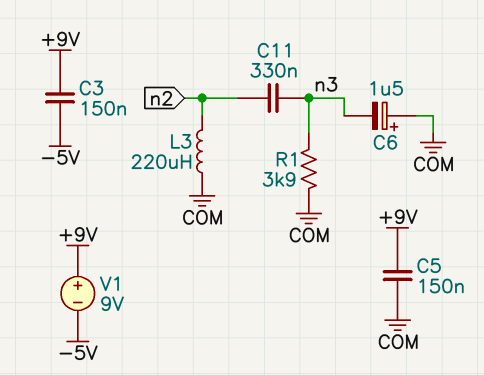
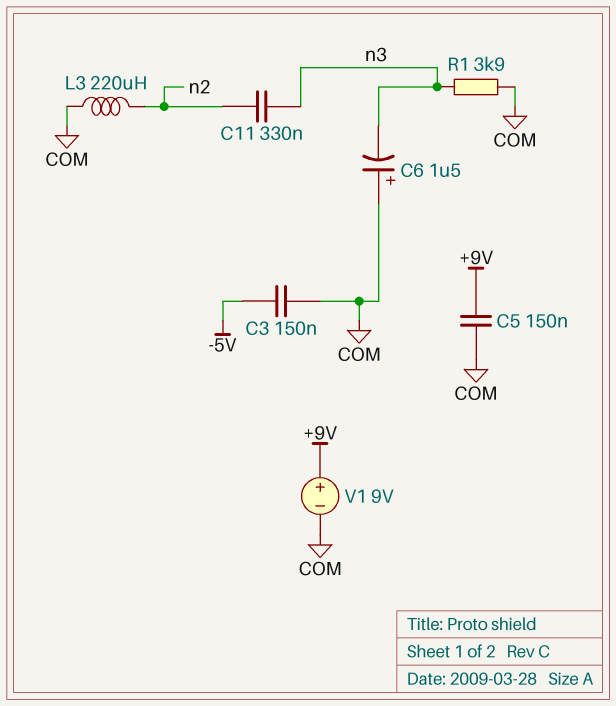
C3: 150nF (+9V, -5V) -> 150nF (-5V, COM)
V1: 9V (plus +9V, minus -5V) -> 9V (plus +9V, minus COM)

